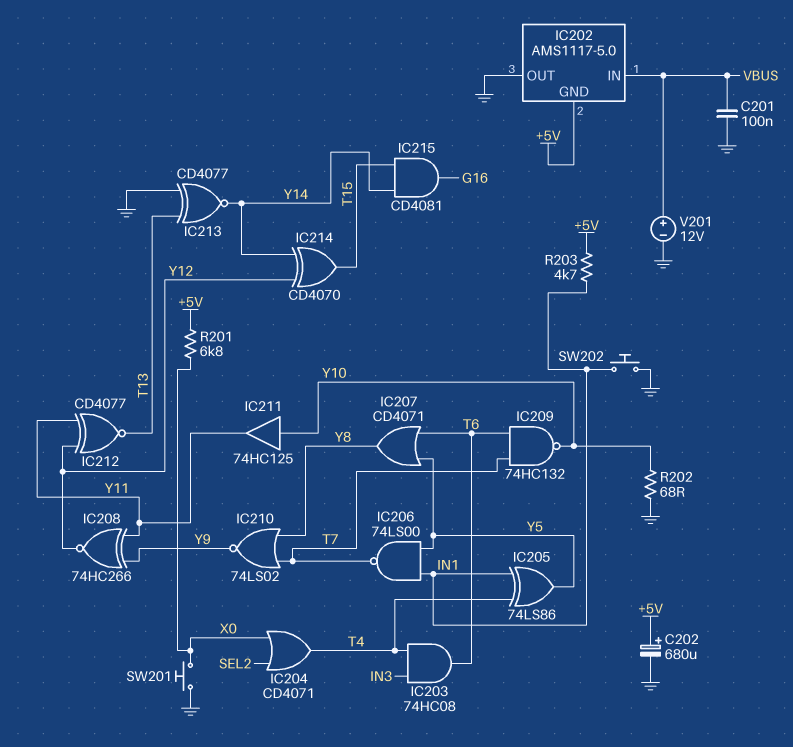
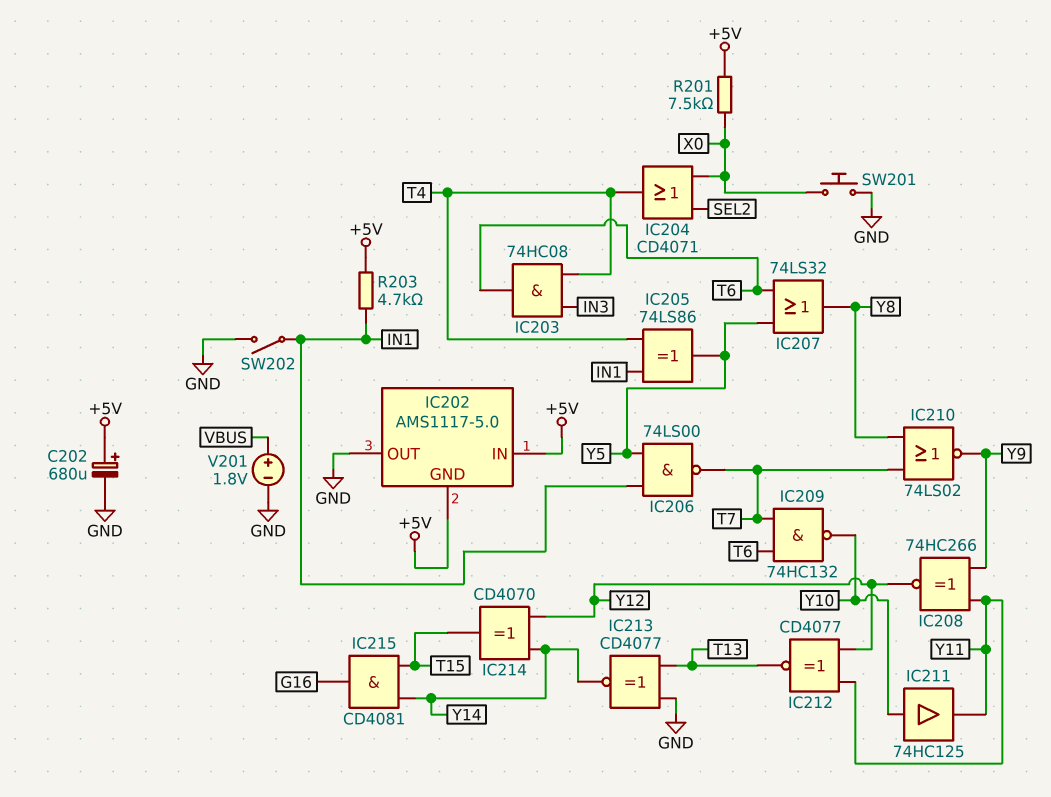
C201: 100nF (GND, VBUS) -> none
IC202 pin IN: VBUS -> +5V
IC207: OR CD4071 (in T6, in Y5, out Y8) -> OR 74LS32 (in T6, in Y5, out Y8)
R201: 6.8k (+5V, X0) -> 7.5k (+5V, X0)
R202: 68 (GND, Y10) -> none
SW202: button (GND, IN1) -> switch (GND, IN1)
V201: 12V (plus VBUS, minus GND) -> 1.8V (plus VBUS, minus GND)

